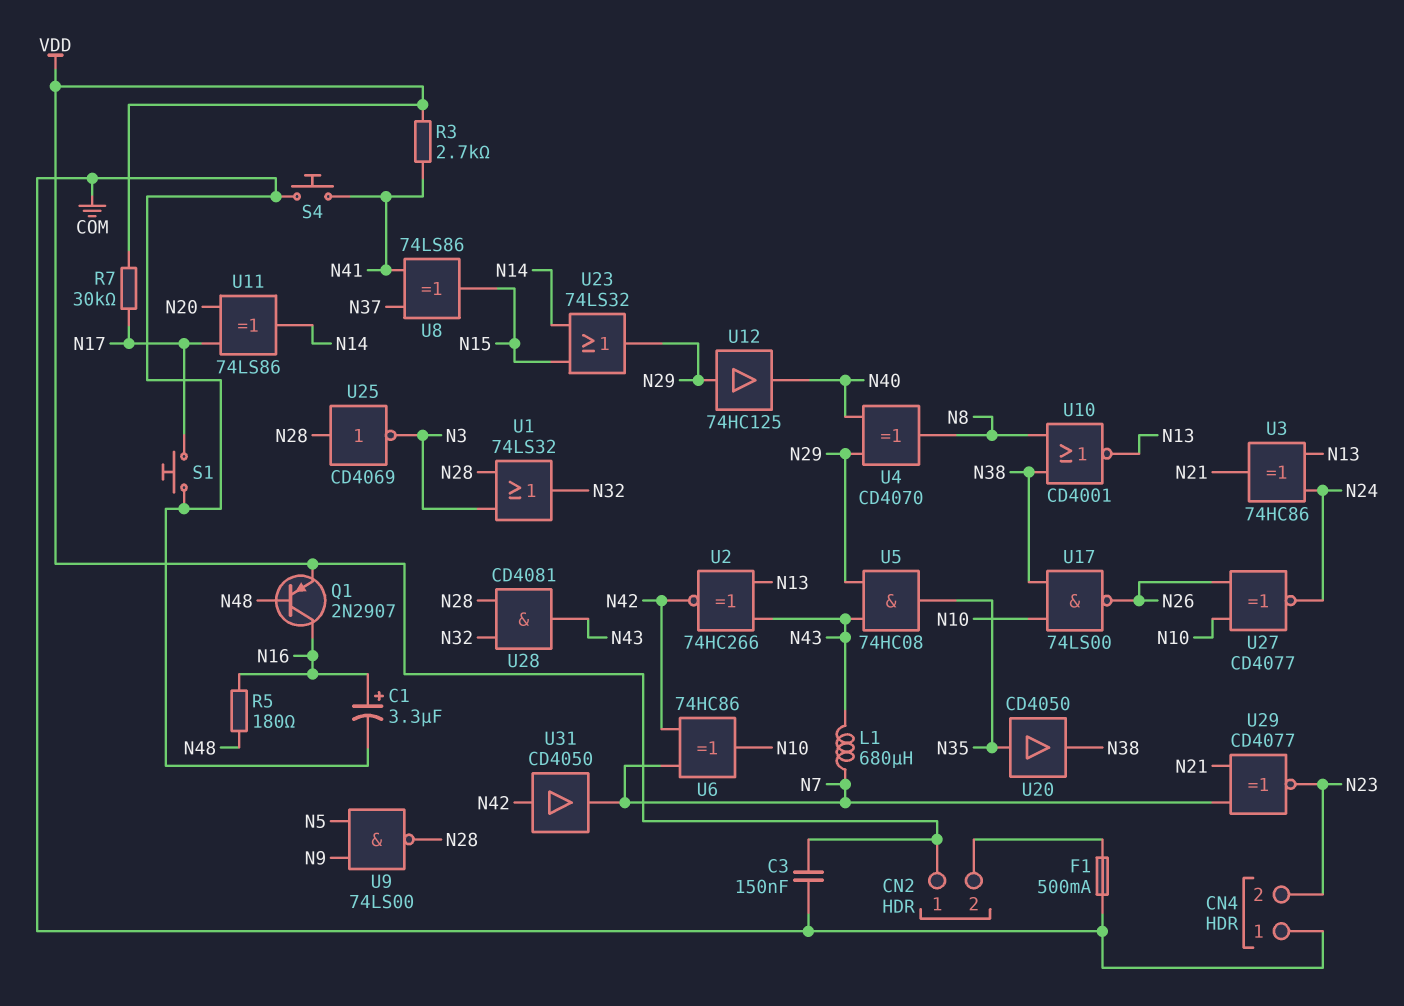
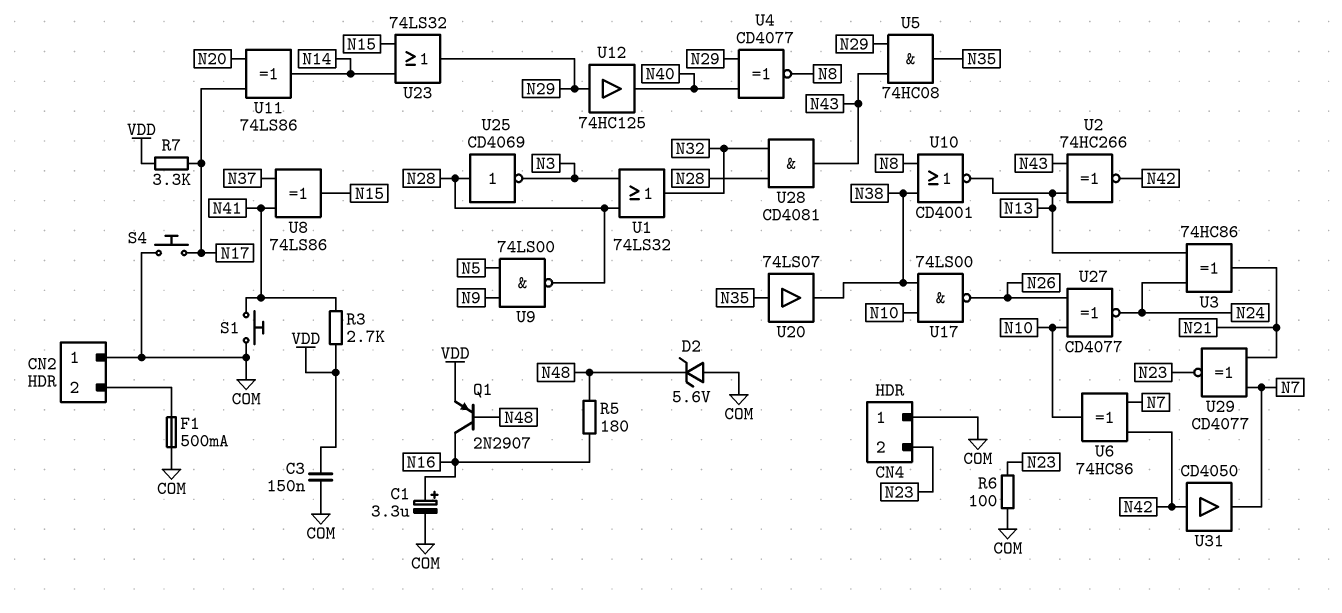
CN2 pin 1: VDD -> COM
D2: none -> zener 5.6V (A COM, K N48)
L1: 680uH (N7, N43) -> none
R6: none -> 100 (COM, N23)
R7: 30k (N17, VDD) -> 3.3k (N17, VDD)
S1: button (COM, N17) -> button (COM, N41)
S4: button (COM, N41) -> button (COM, N17)
U4: XOR CD4070 (in N29, in N40, out N8) -> XNOR CD4077 (in N29, in N40, out N8)
U20: buffer CD4050 (in N35, out N38) -> buffer 74LS07 (in N35, out N38)

